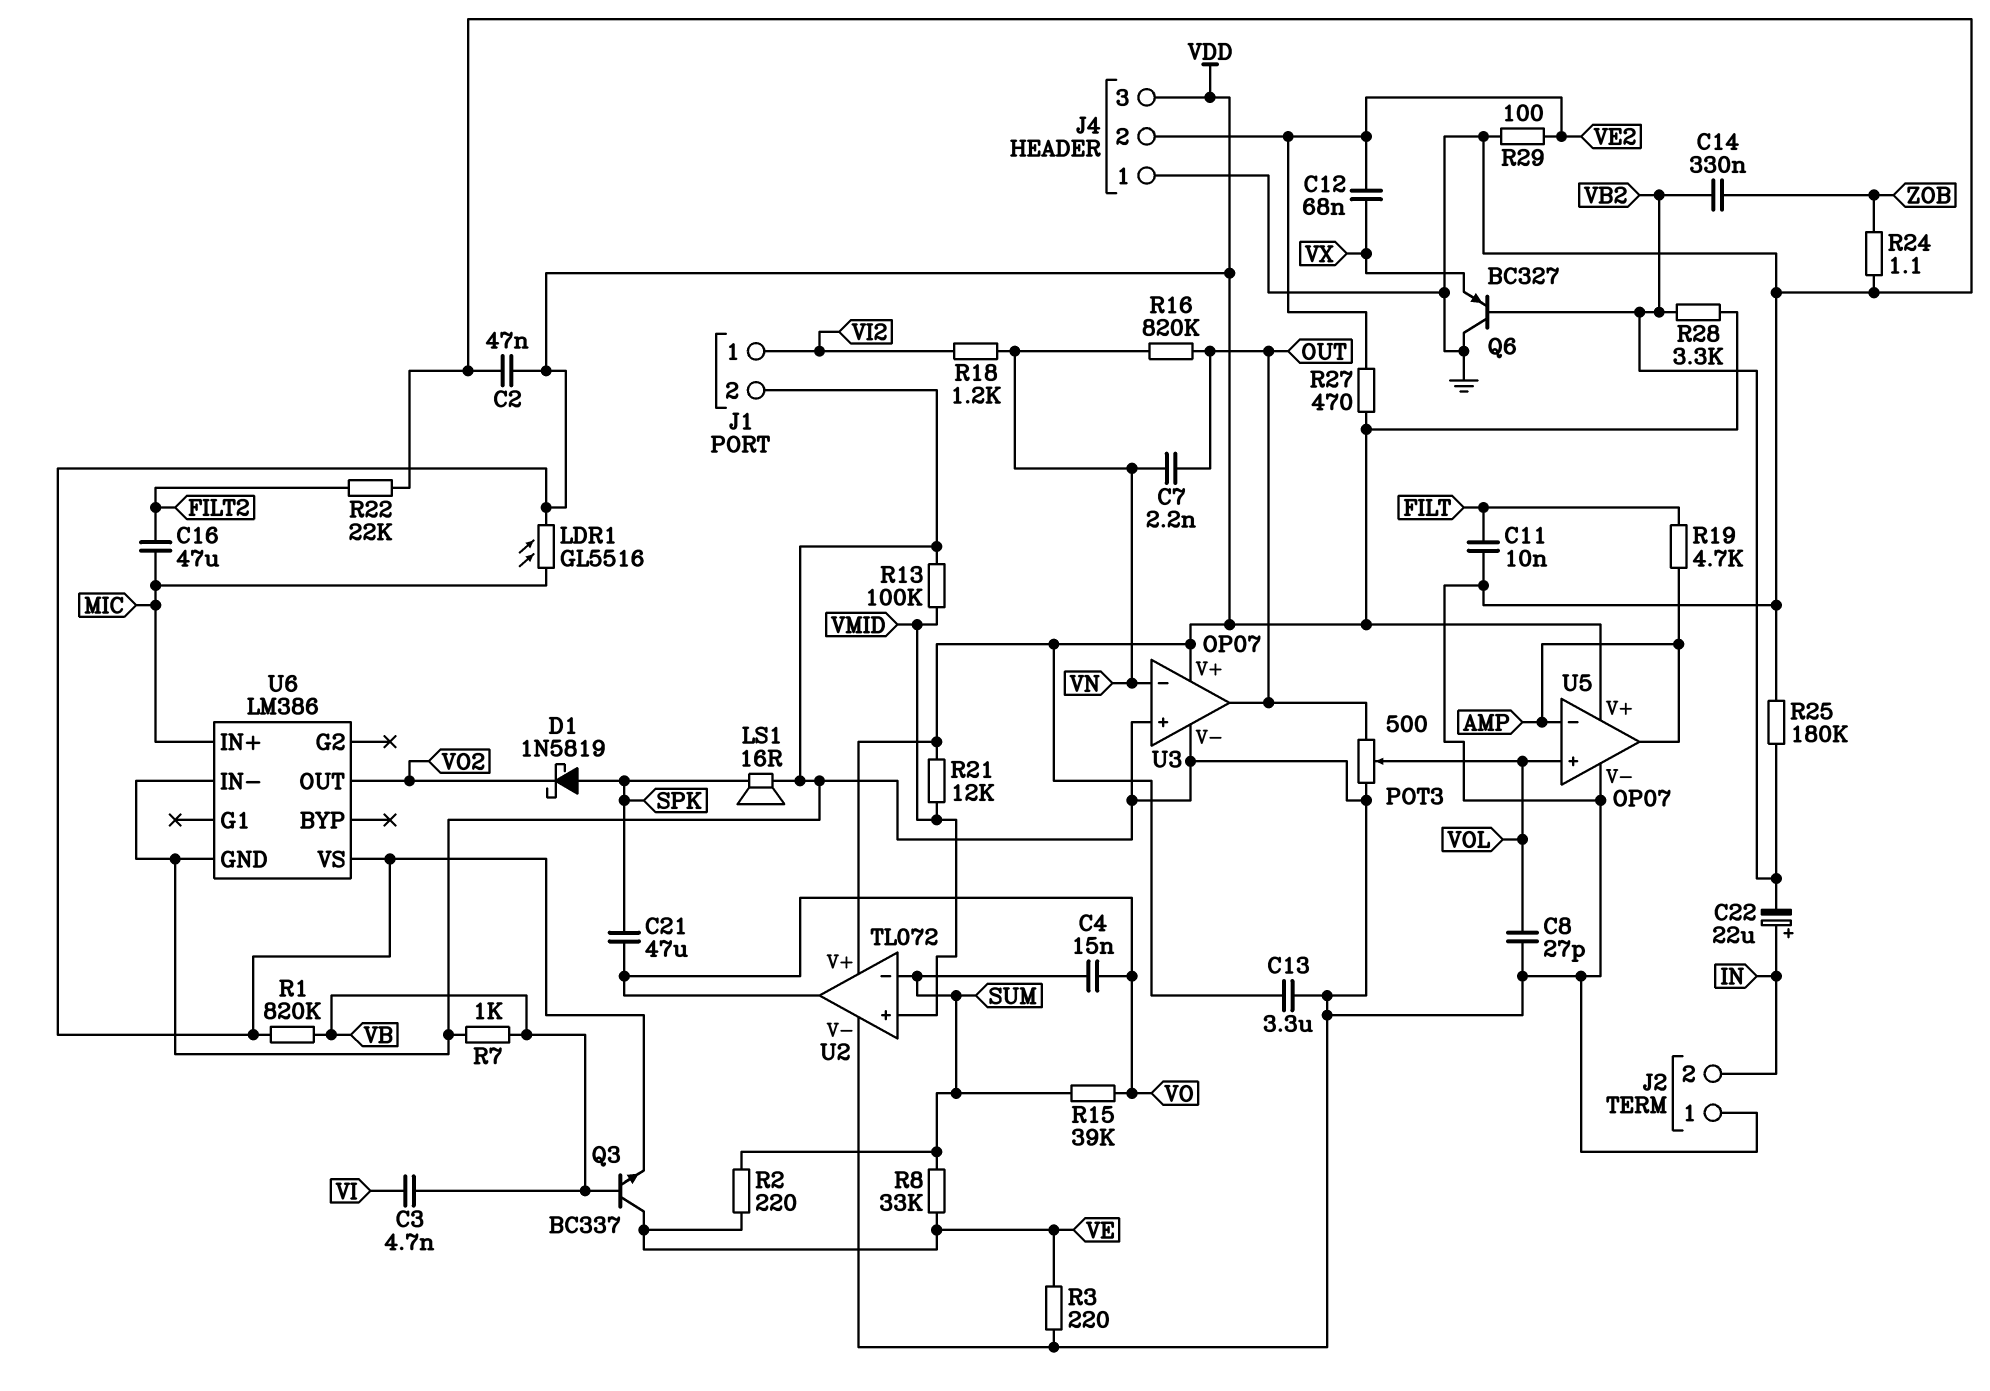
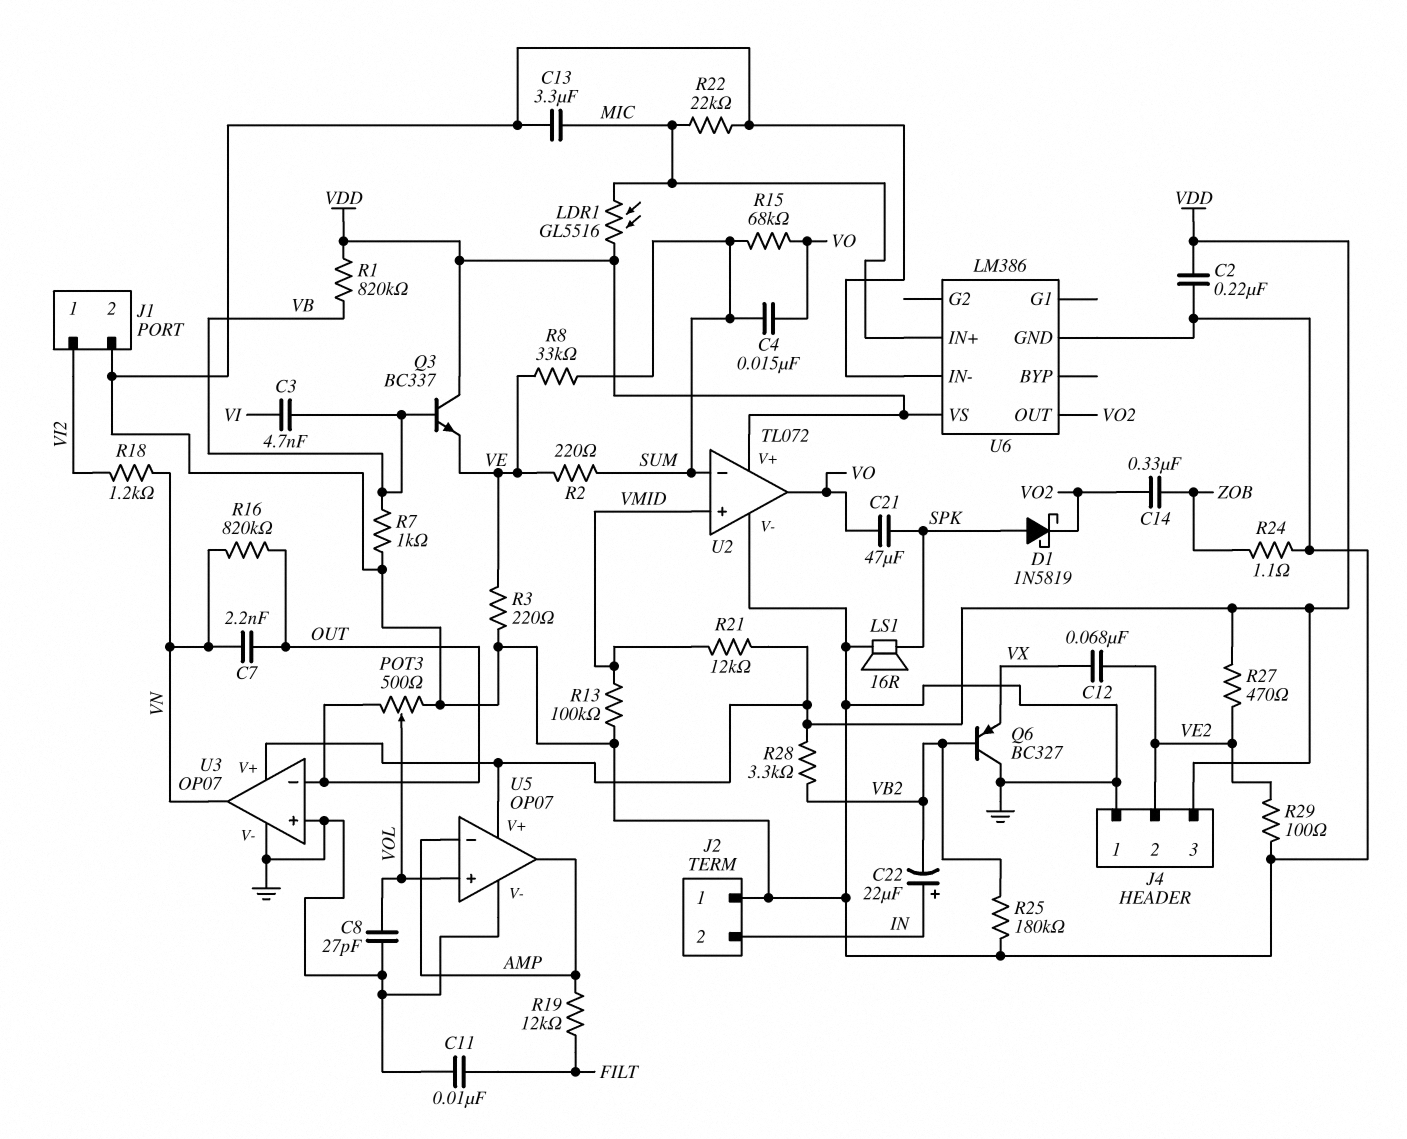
C2: 47nF (GND, VDD) -> 220nF (GND, VDD)
C13: 3.3uF (GND, VDD) -> 3.3uF (GND, MIC)
C14: 330nF (VB2, ZOB) -> 330nF (VO2, ZOB)
C16: 47uF (FILT2, MIC) -> none
Q3: NPN BC337 (B VB, C VE, E VDD) -> NPN BC337 (B VB, C VDD, E VE)
R15: 39k (SUM, VO) -> 68k (SUM, VO)
R19: 4.7k (AMP, FILT) -> 12k (AMP, FILT)
R22: 22k (FILT2, GND) -> 22k (GND, MIC)
U3 pin in-: VN -> OUT
U3 pin out: OUT -> VN

